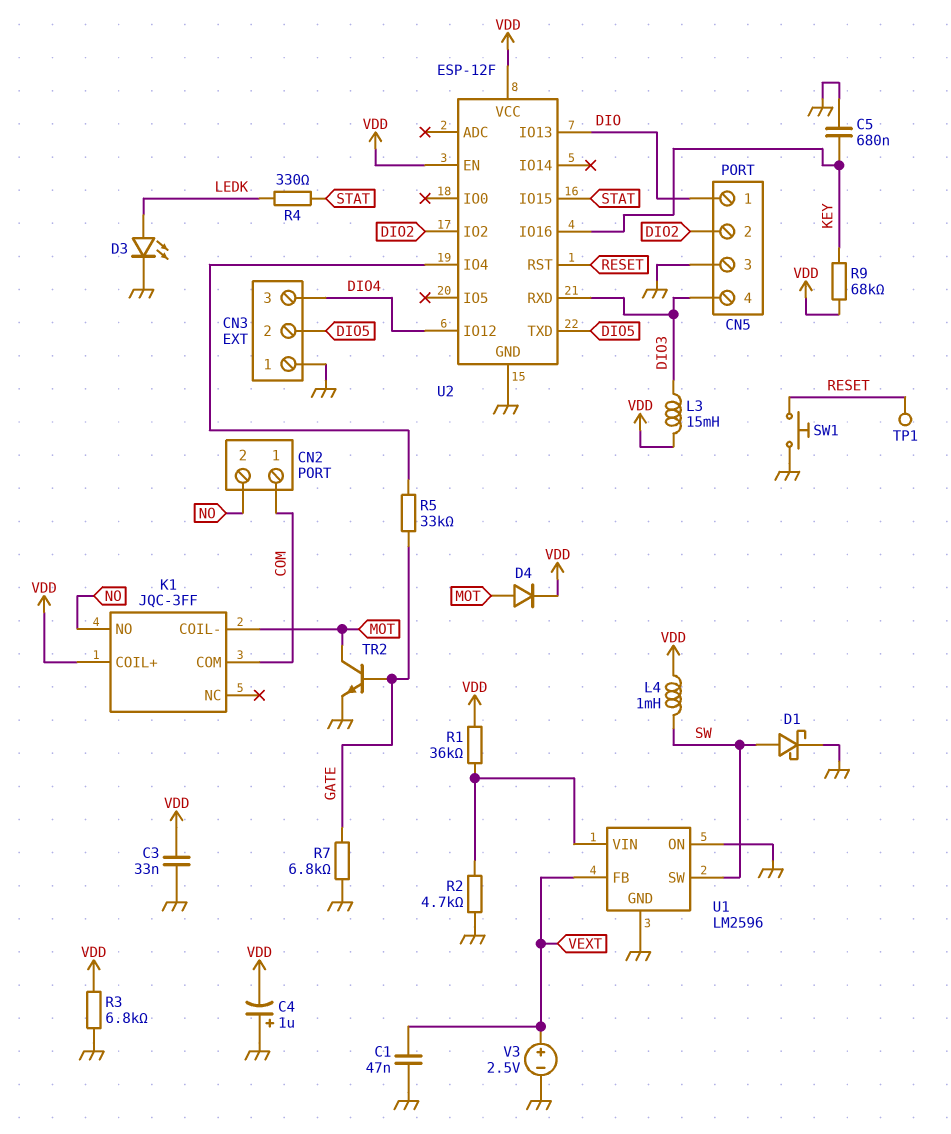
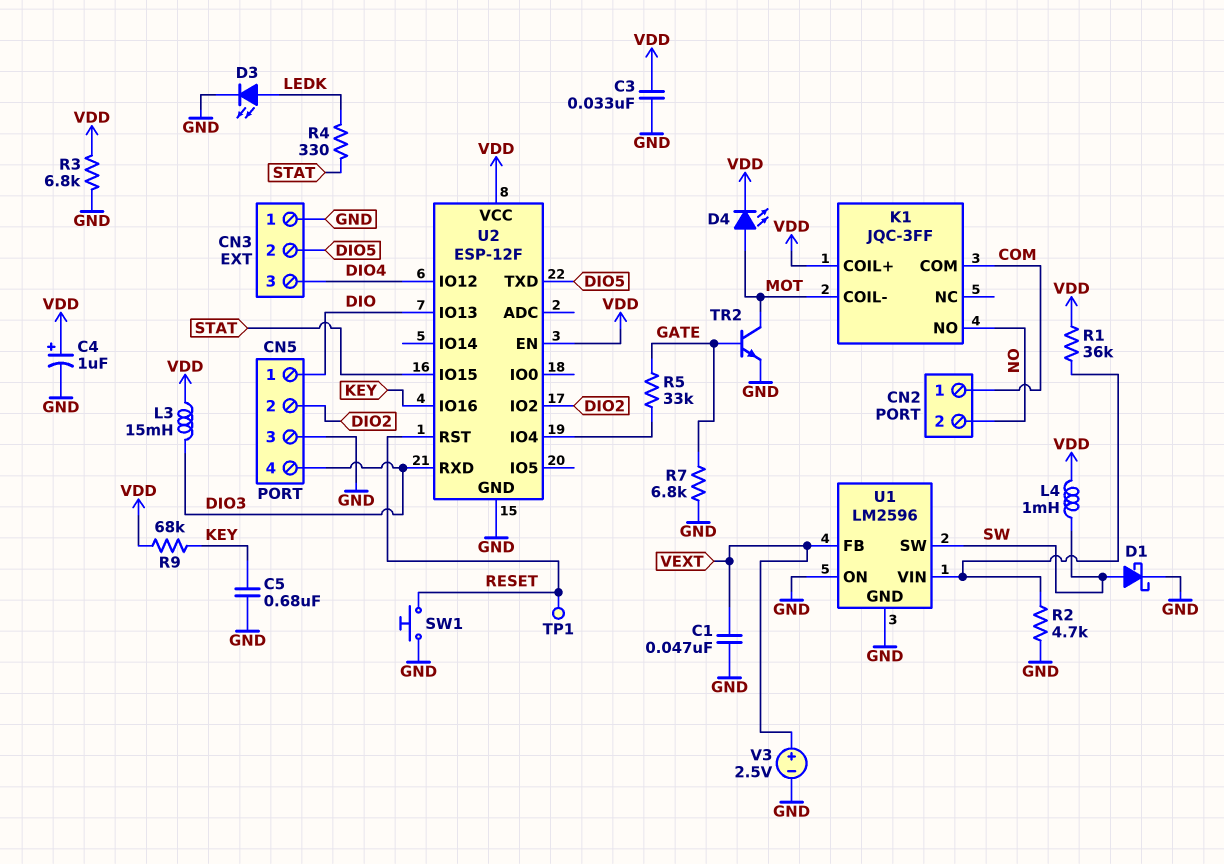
C4: 1uF (plus GND, minus VDD) -> 1uF (plus VDD, minus GND)
D4: diode (A MOT, K VDD) -> LED (A MOT, K VDD)

